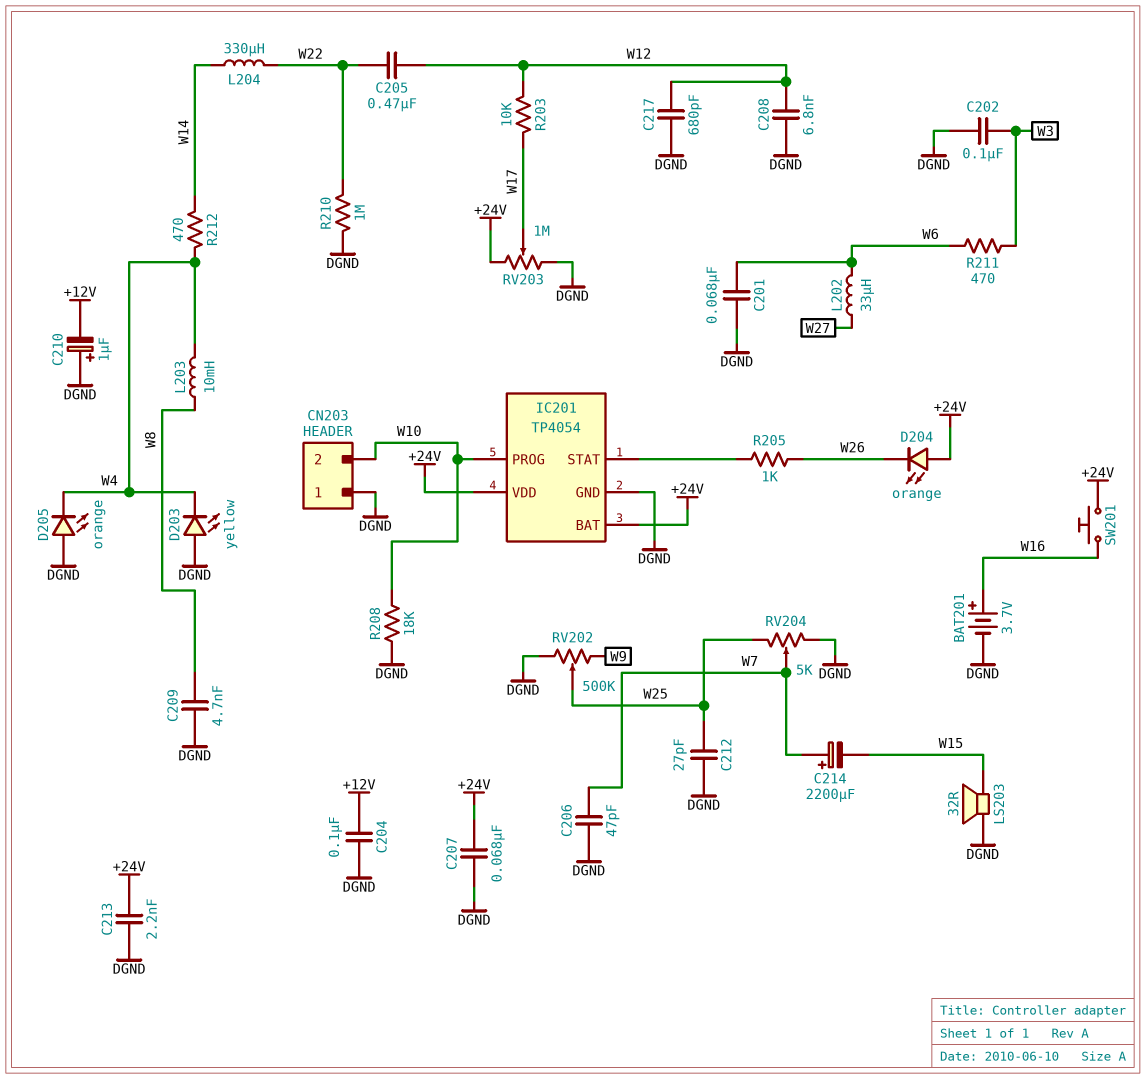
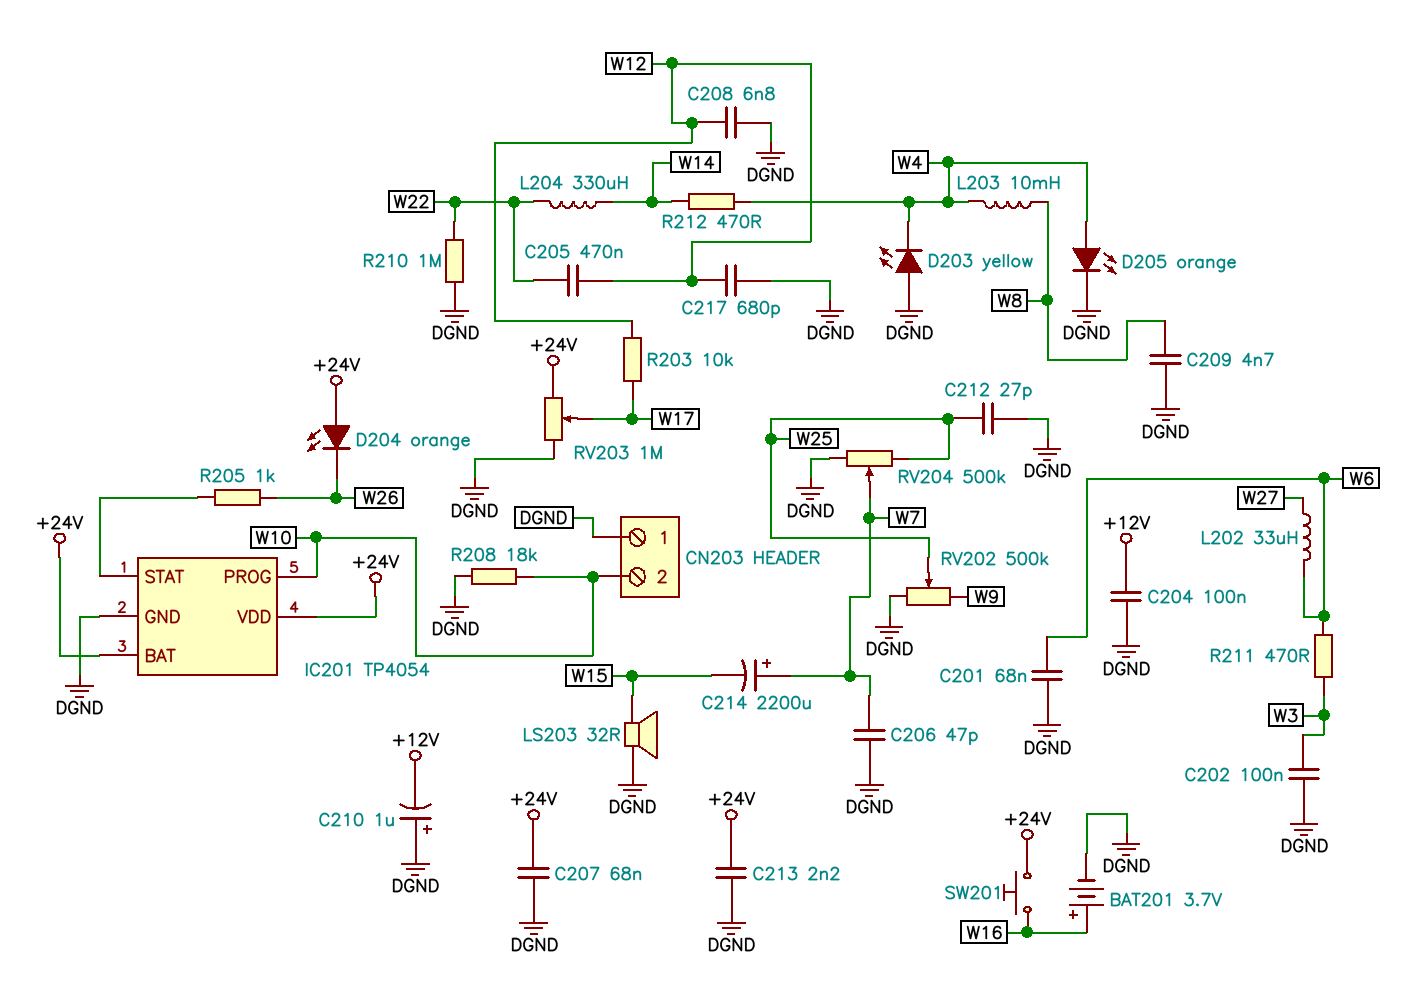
D205: LED orange (A DGND, K W4) -> LED orange (A W4, K DGND)
RV204: 5k (DGND, W25, wiper W7) -> 500k (DGND, W25, wiper W7)

